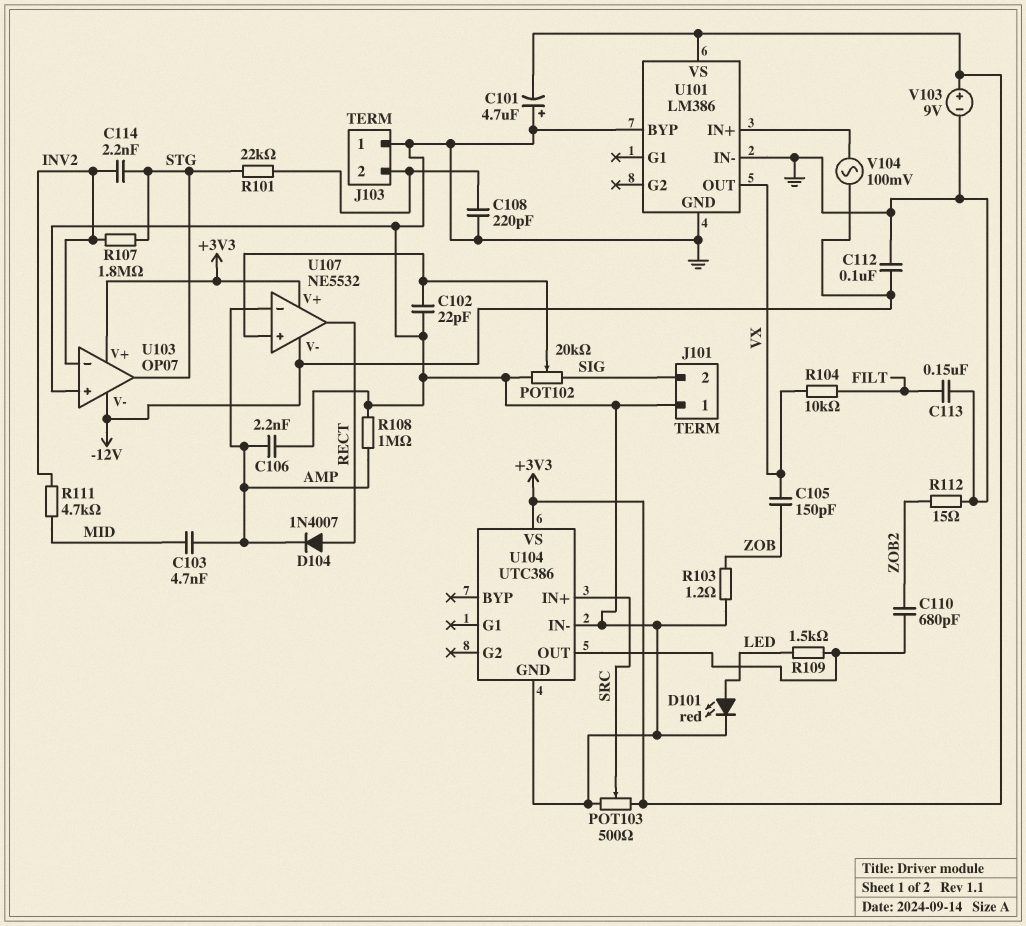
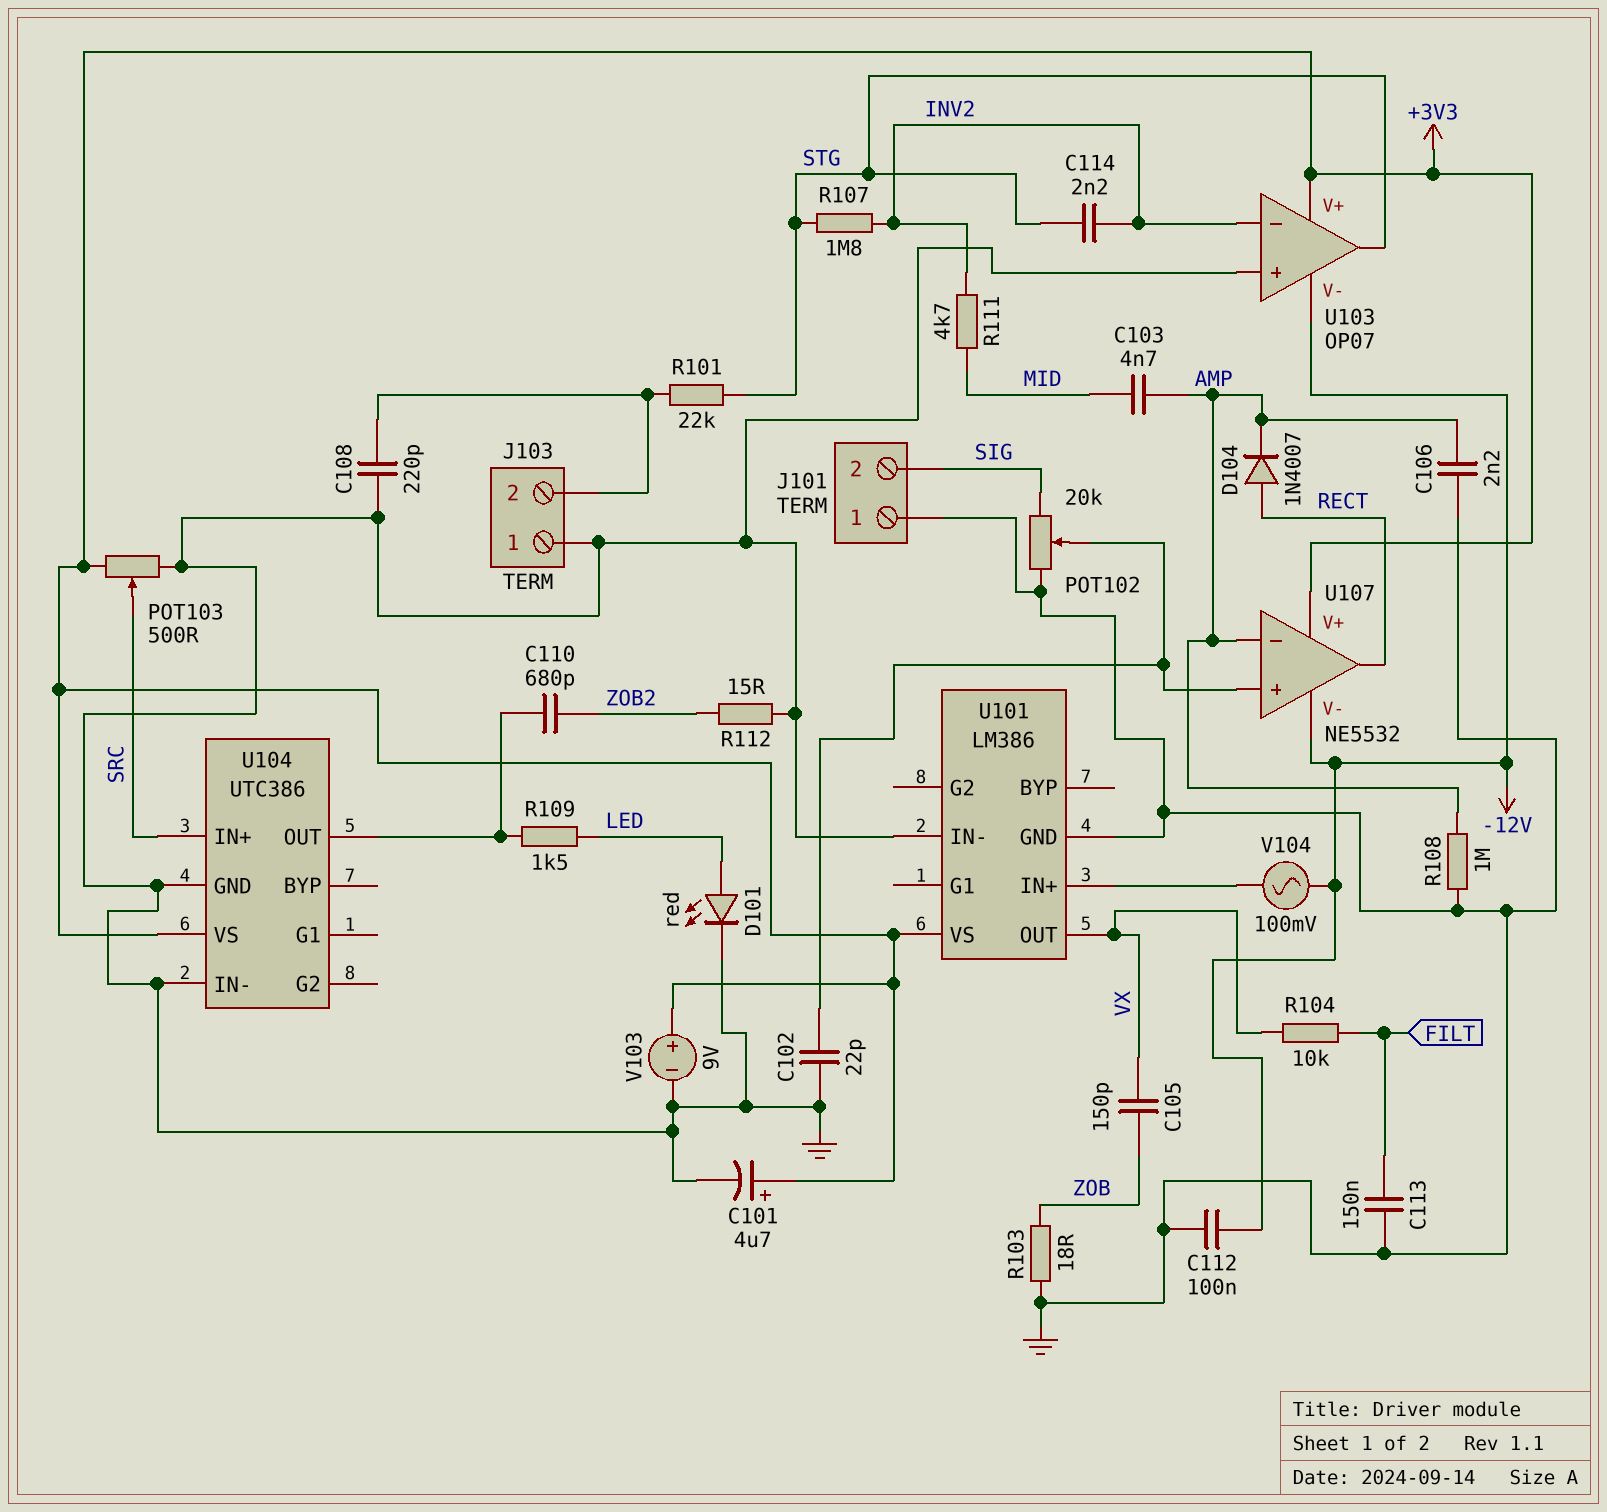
C101: 4.7uF (plus GND, minus +3V3) -> 4.7uF (plus +3V3, minus GND)
R103: 1.2 (GND, ZOB) -> 18 (GND, ZOB)
U101 pin BYP: GND -> none

